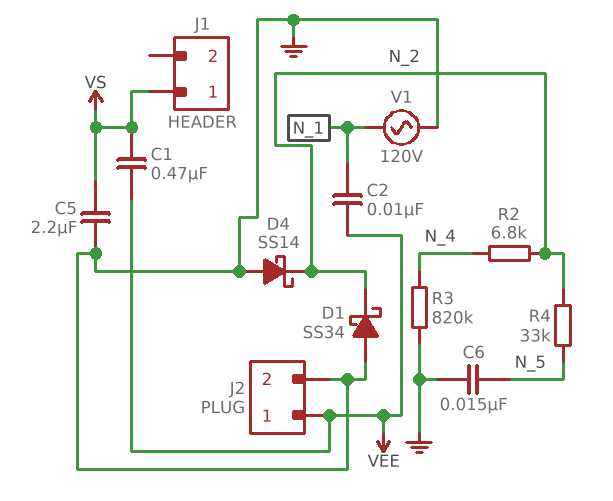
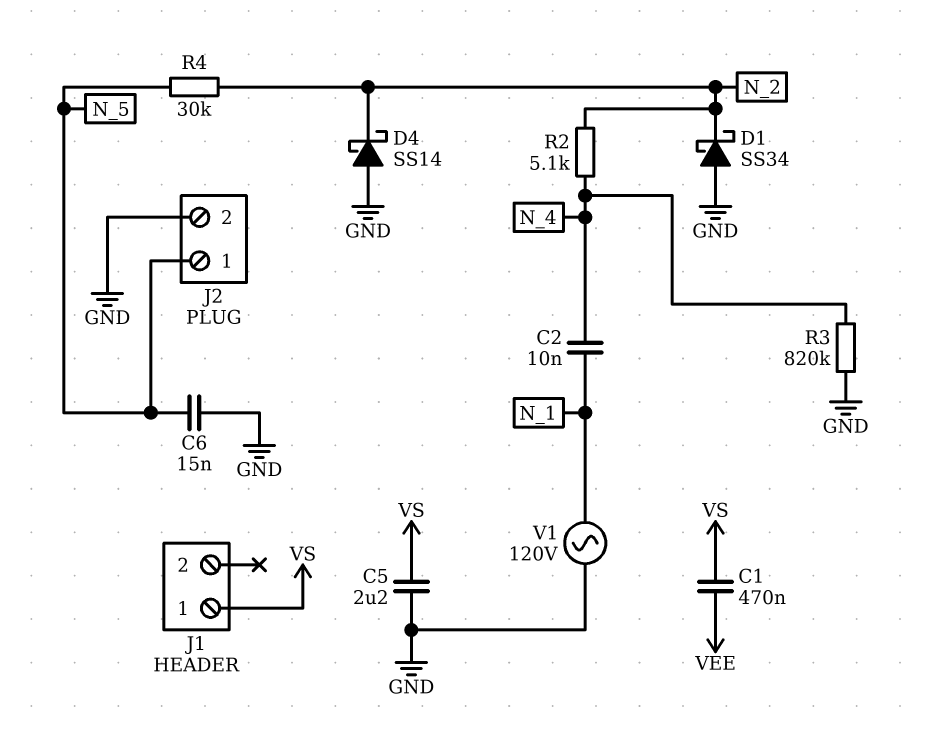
C2: 10nF (N_1, VEE) -> 10nF (N_1, N_4)
J2 pin 1: VEE -> N_5
R2: 6.8k (N_2, N_4) -> 5.1k (N_2, N_4)
R4: 33k (N_2, N_5) -> 30k (N_2, N_5)

